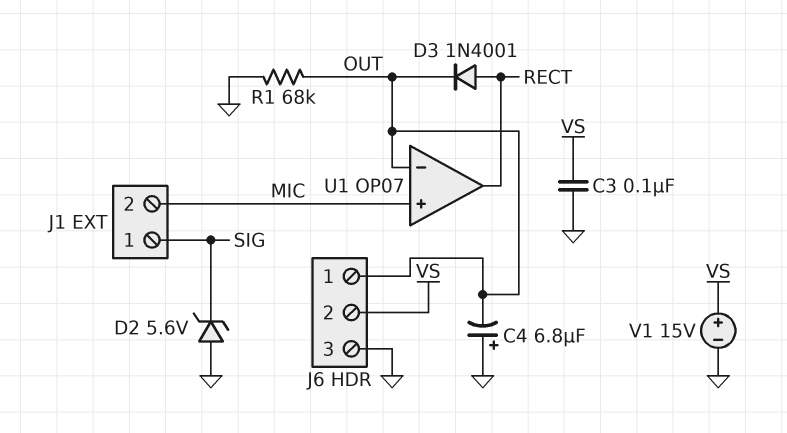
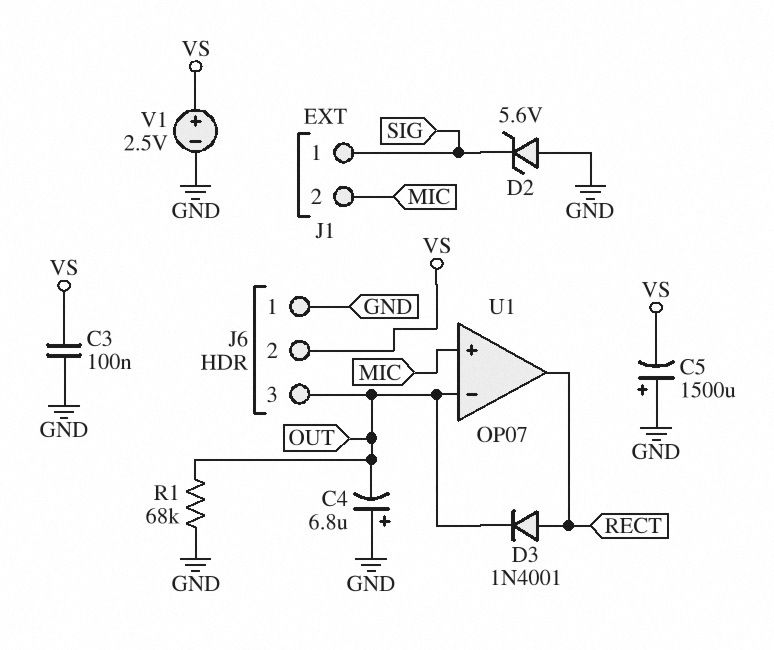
C5: none -> 1500uF (plus GND, minus VS)
J6 pin 1: OUT -> GND
J6 pin 3: GND -> OUT
V1: 15V (plus VS, minus GND) -> 2.5V (plus VS, minus GND)

